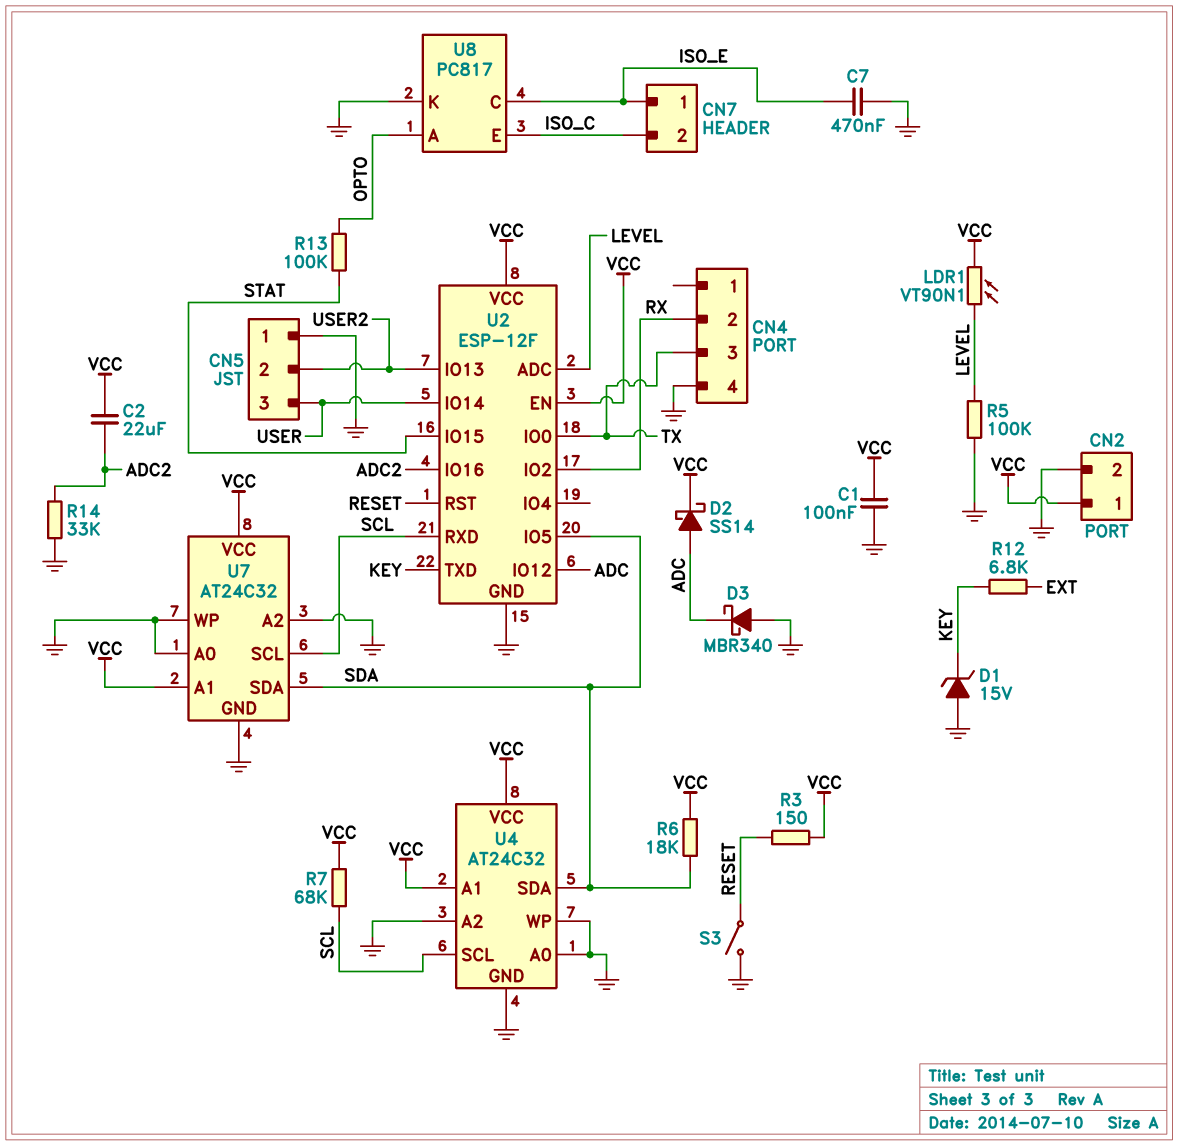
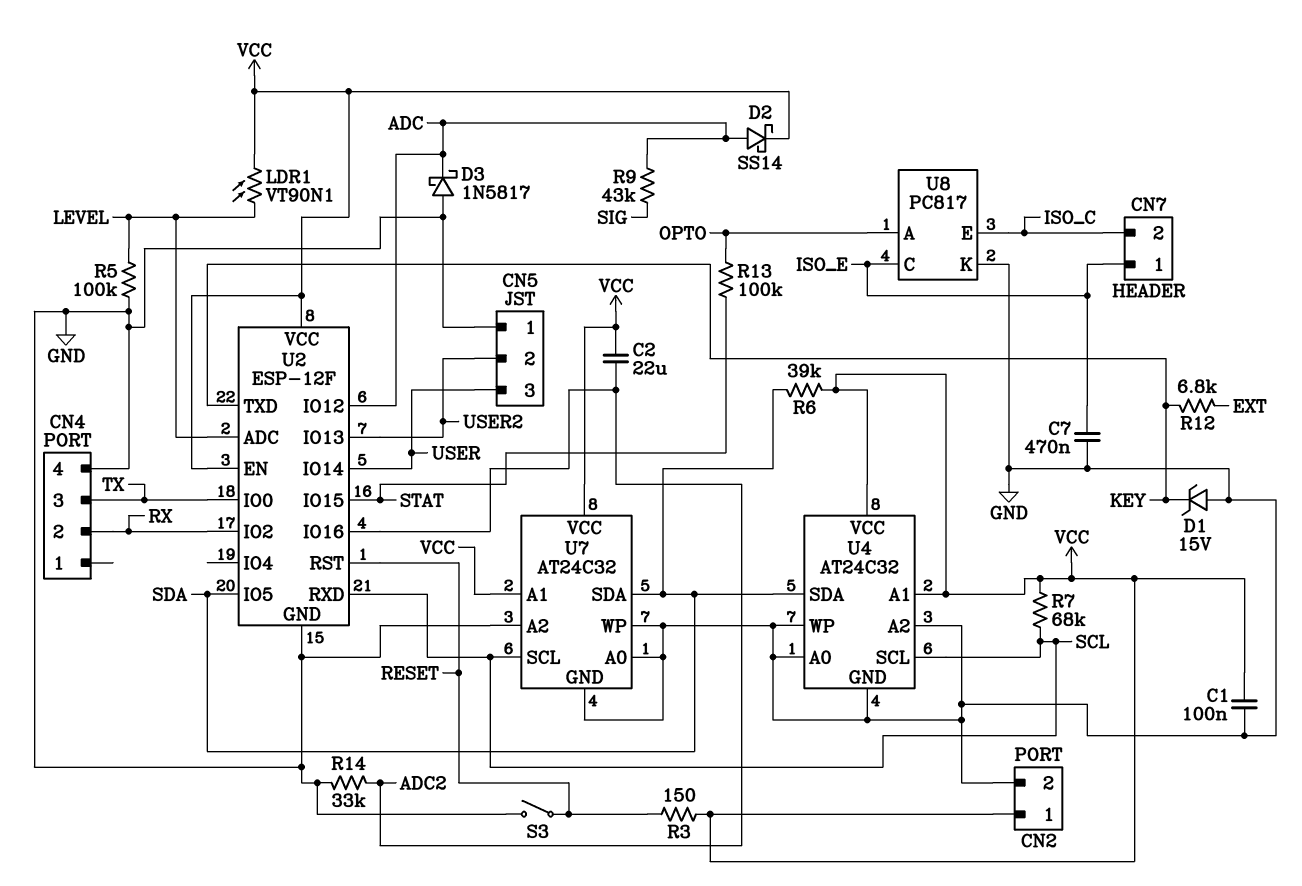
D3: schottky MBR340 (A GND, K ADC) -> schottky 1N5817 (A GND, K ADC)
R6: 18k (SDA, VCC) -> 39k (SDA, VCC)
R9: none -> 43k (ADC, SIG)

